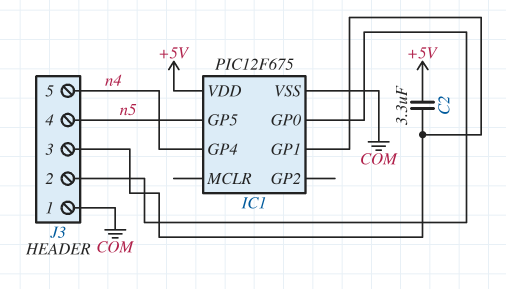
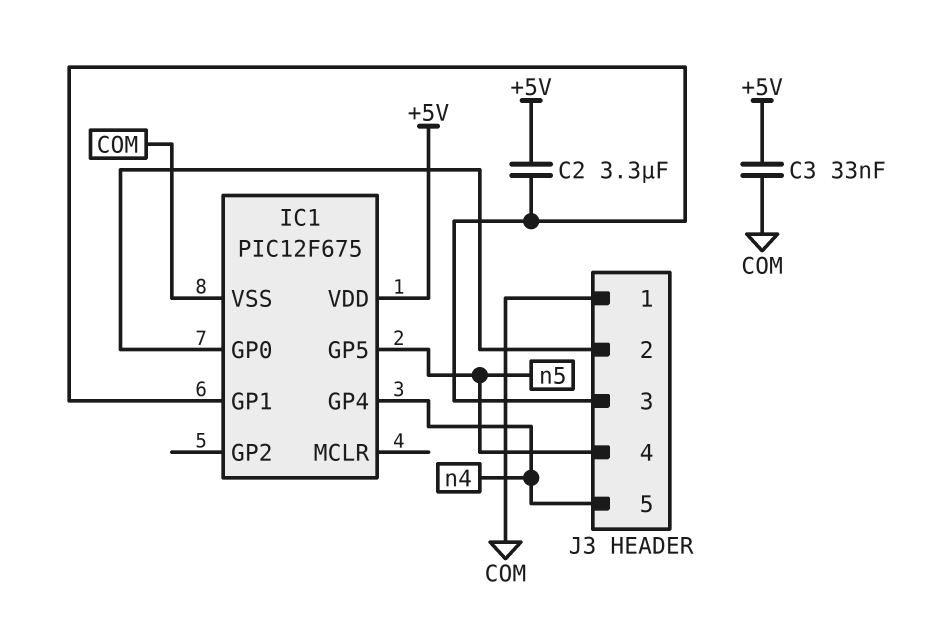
C3: none -> 33nF (+5V, COM)

